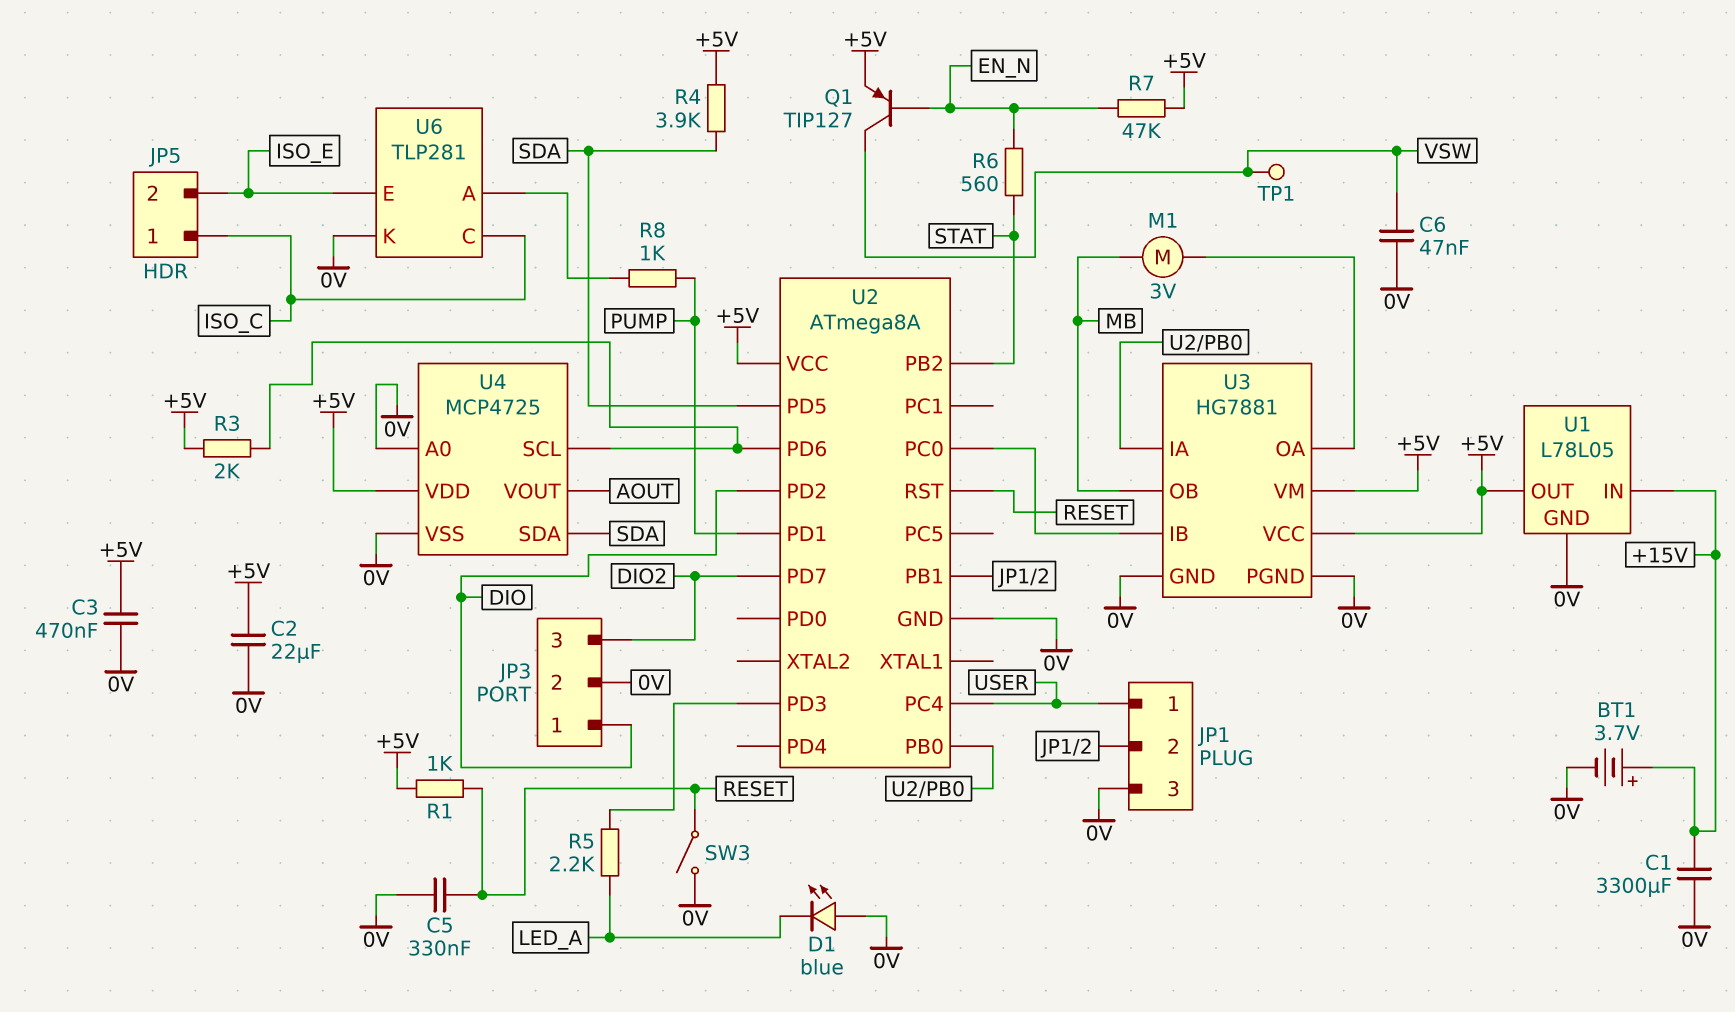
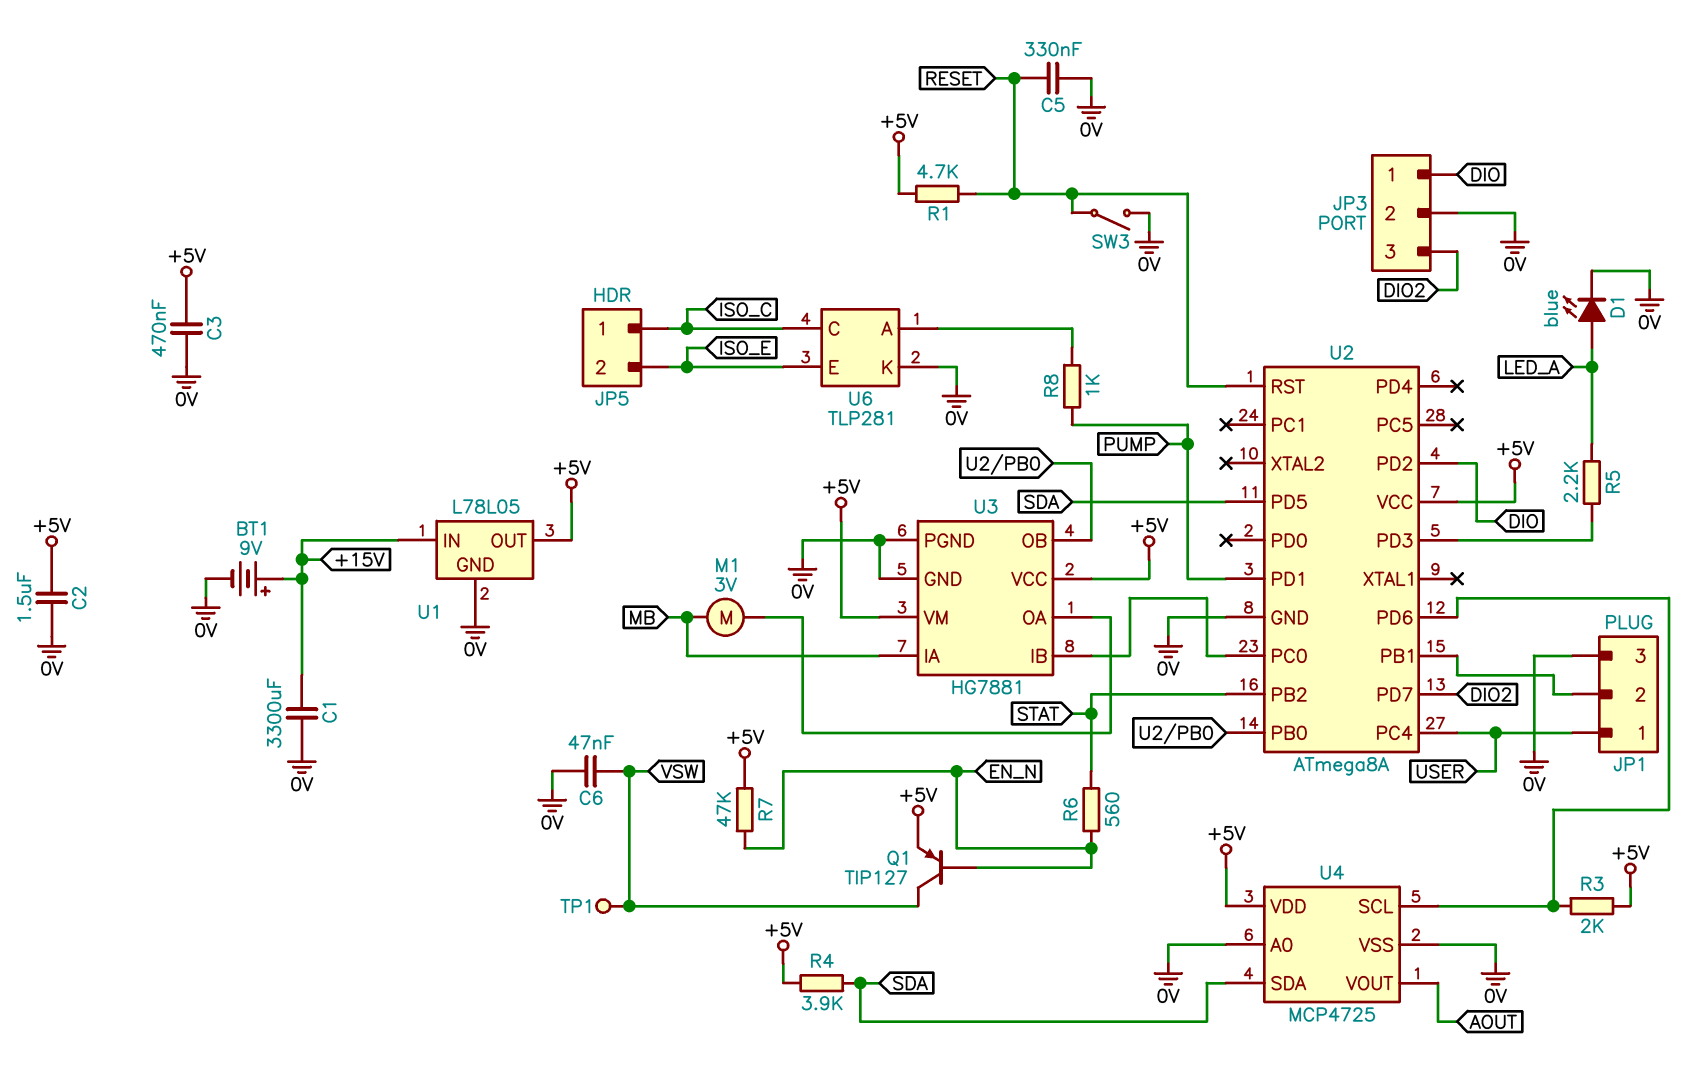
BT1: 3.7V (plus +15V, minus 0V) -> 9V (plus +15V, minus 0V)
C2: 22uF (+5V, 0V) -> 1.5uF (+5V, 0V)
D1: LED blue (A 0V, K LED_A) -> LED blue (A LED_A, K 0V)
R1: 1k (+5V, RESET) -> 4.7k (+5V, RESET)
U3 pin IA: U2/PB0 -> MB
U3 pin OB: MB -> U2/PB0

